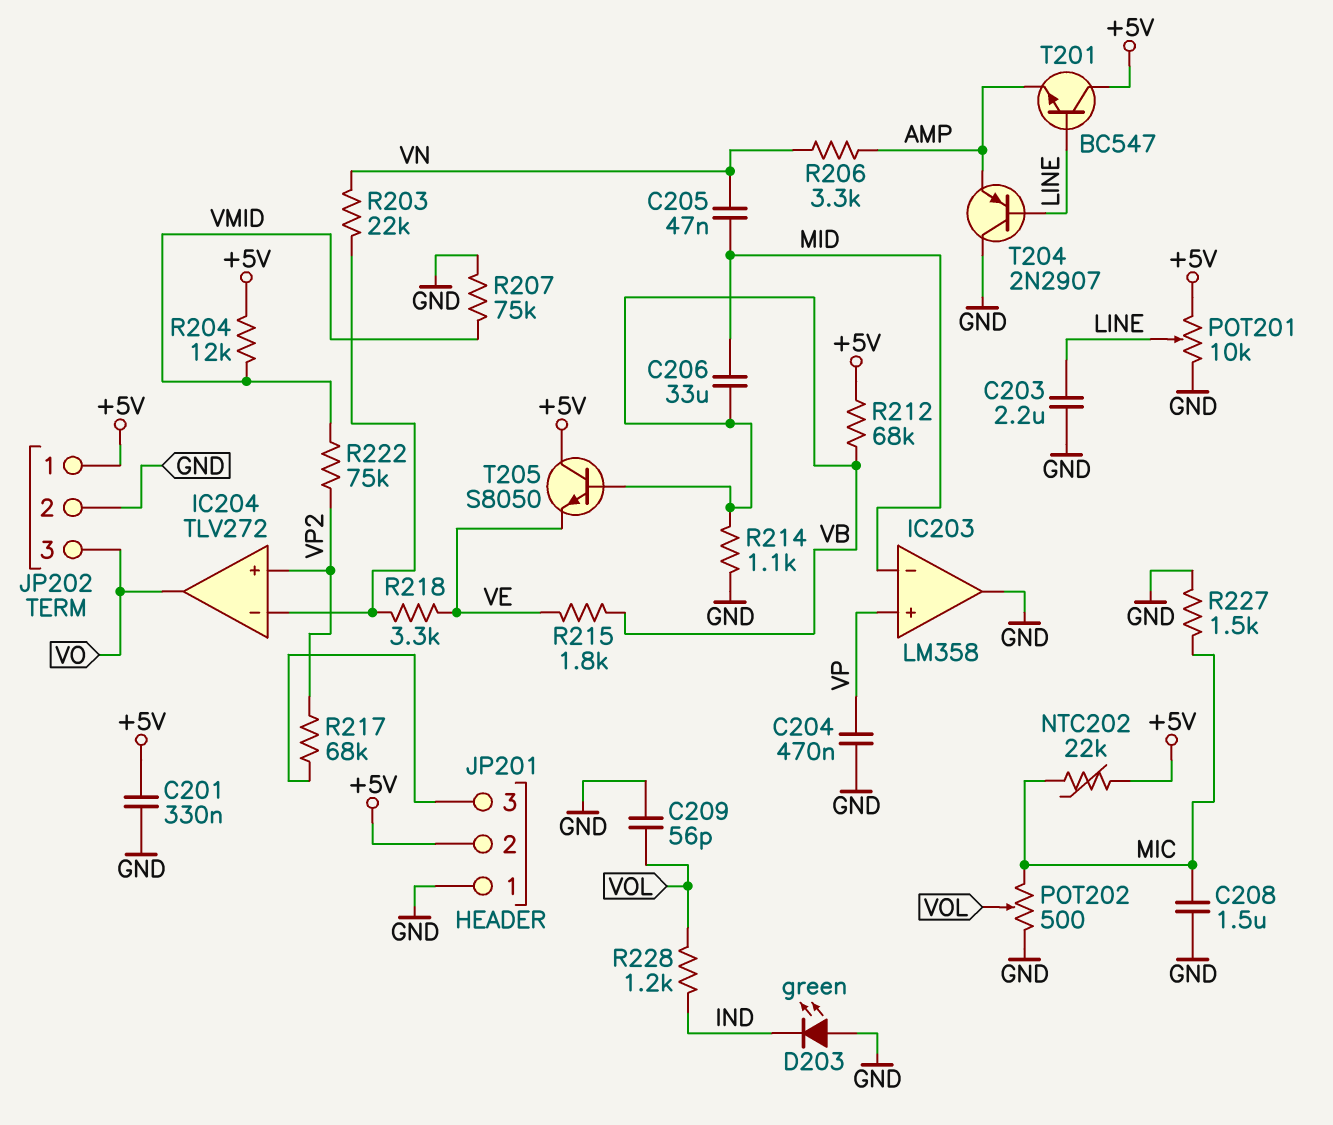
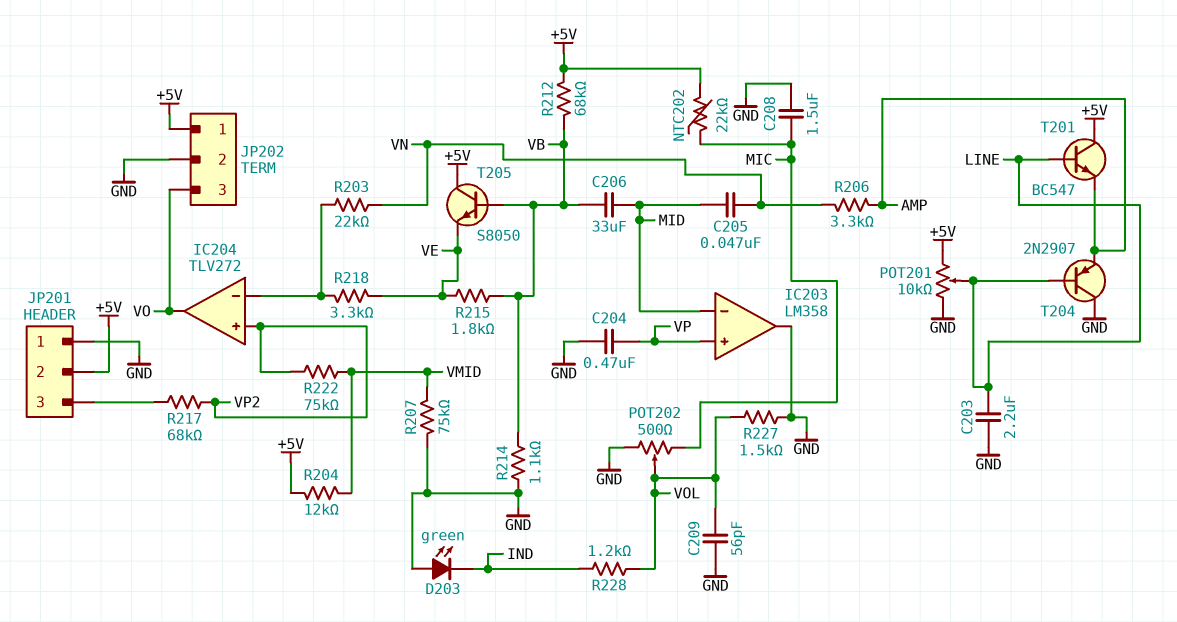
C201: 330nF (+5V, GND) -> none
R227: 1.5k (GND, MIC) -> 1.5k (GND, VOL)

